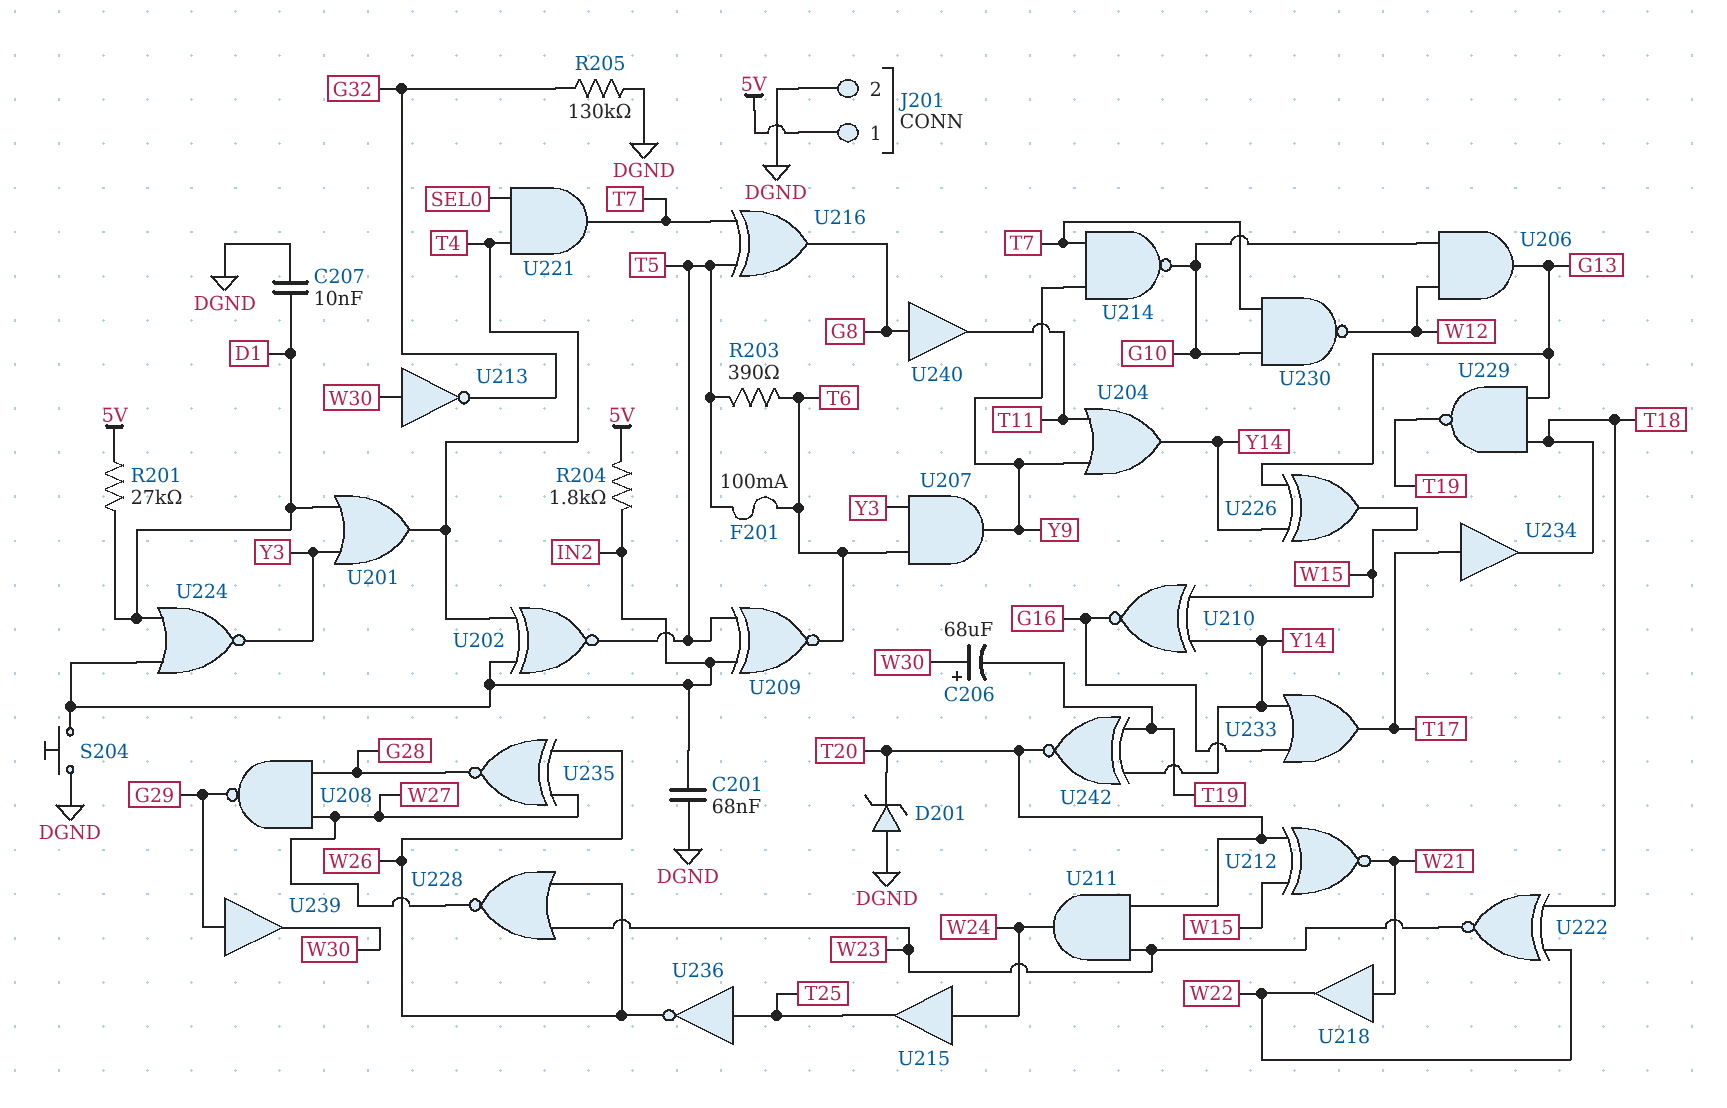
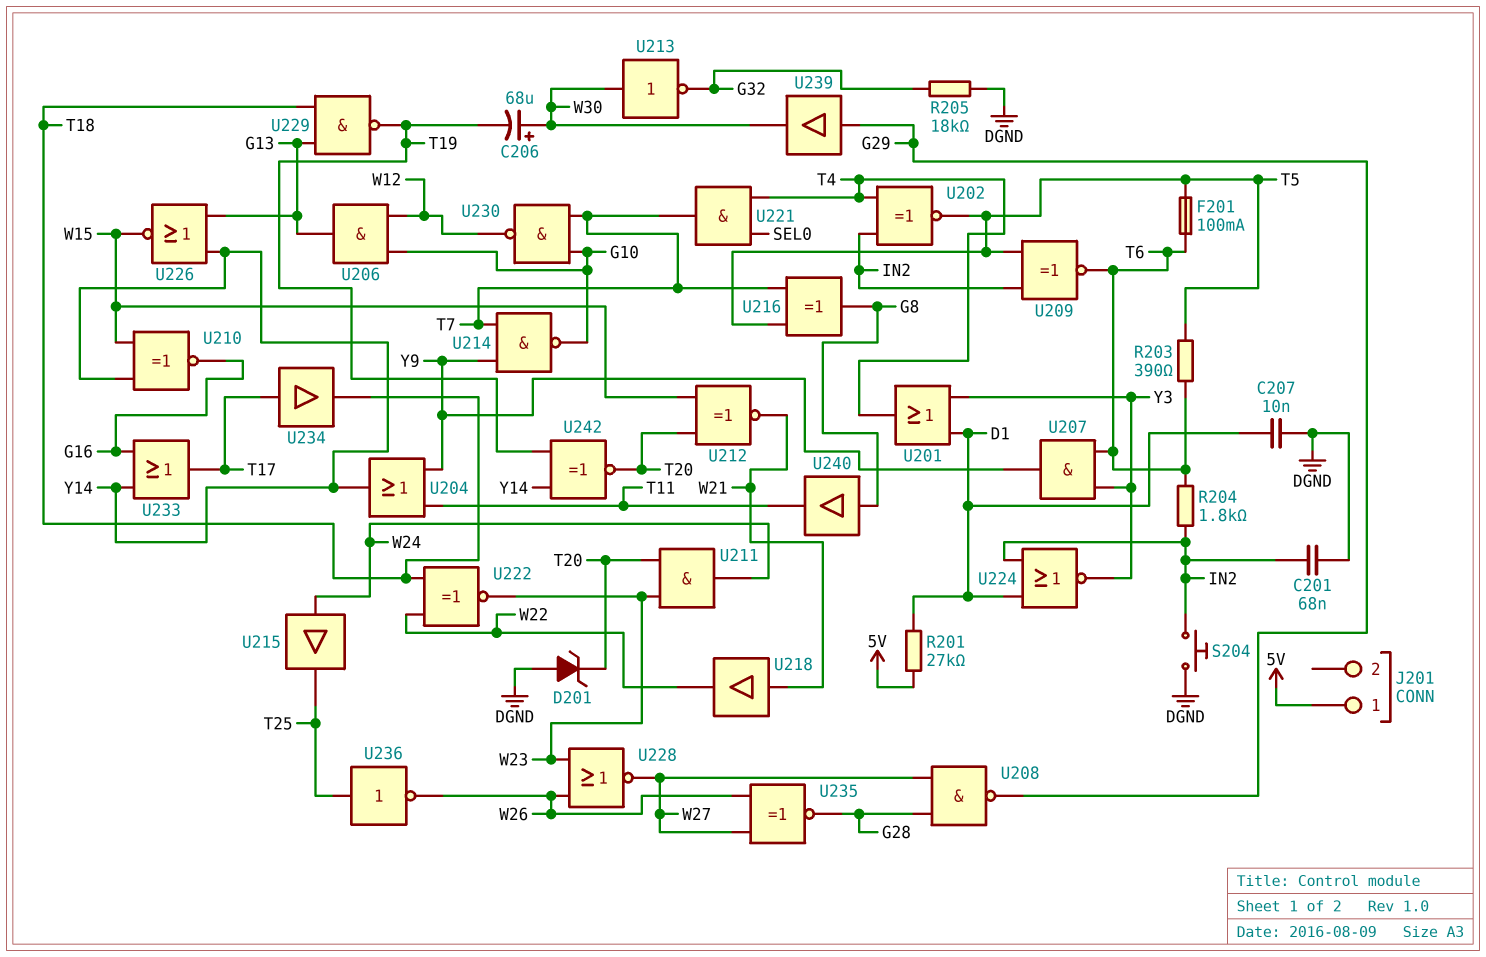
J201 pin 2: DGND -> none
R204: 1.8k (5V, IN2) -> 1.8k (IN2, T6)
R205: 130k (DGND, G32) -> 18k (DGND, G32)
U226: XOR (in G13, in Y14, out W15) -> NOR (in G13, in Y14, out W15)

